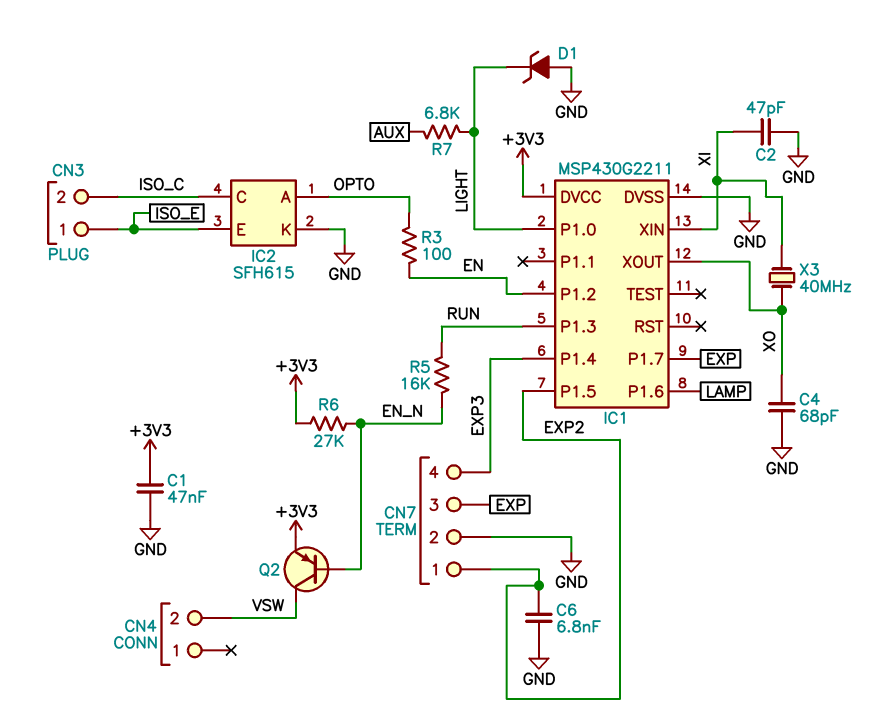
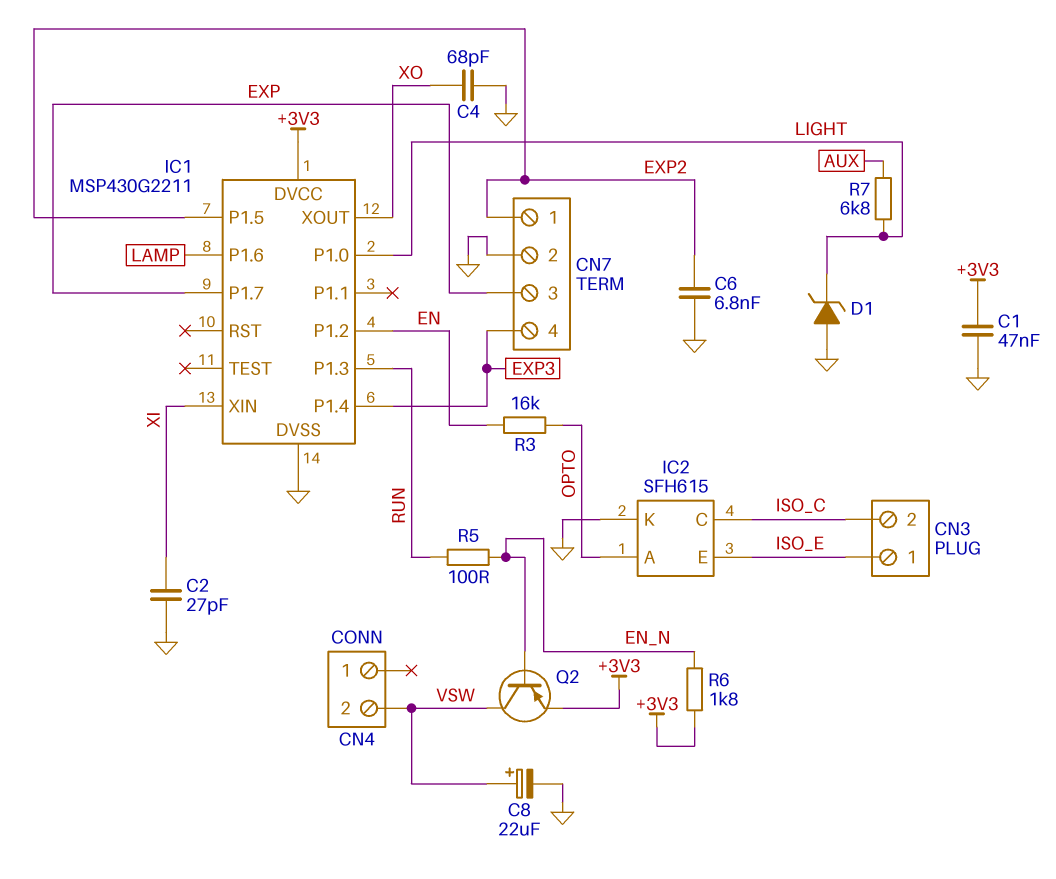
C2: 47pF (GND, XI) -> 27pF (GND, XI)
C8: none -> 22uF (plus VSW, minus GND)
R3: 100 (EN, OPTO) -> 16k (EN, OPTO)
R5: 16k (EN_N, RUN) -> 100 (EN_N, RUN)
R6: 27k (+3V3, EN_N) -> 1.8k (+3V3, EN_N)
X3: 40MHz (XI, XO) -> none

